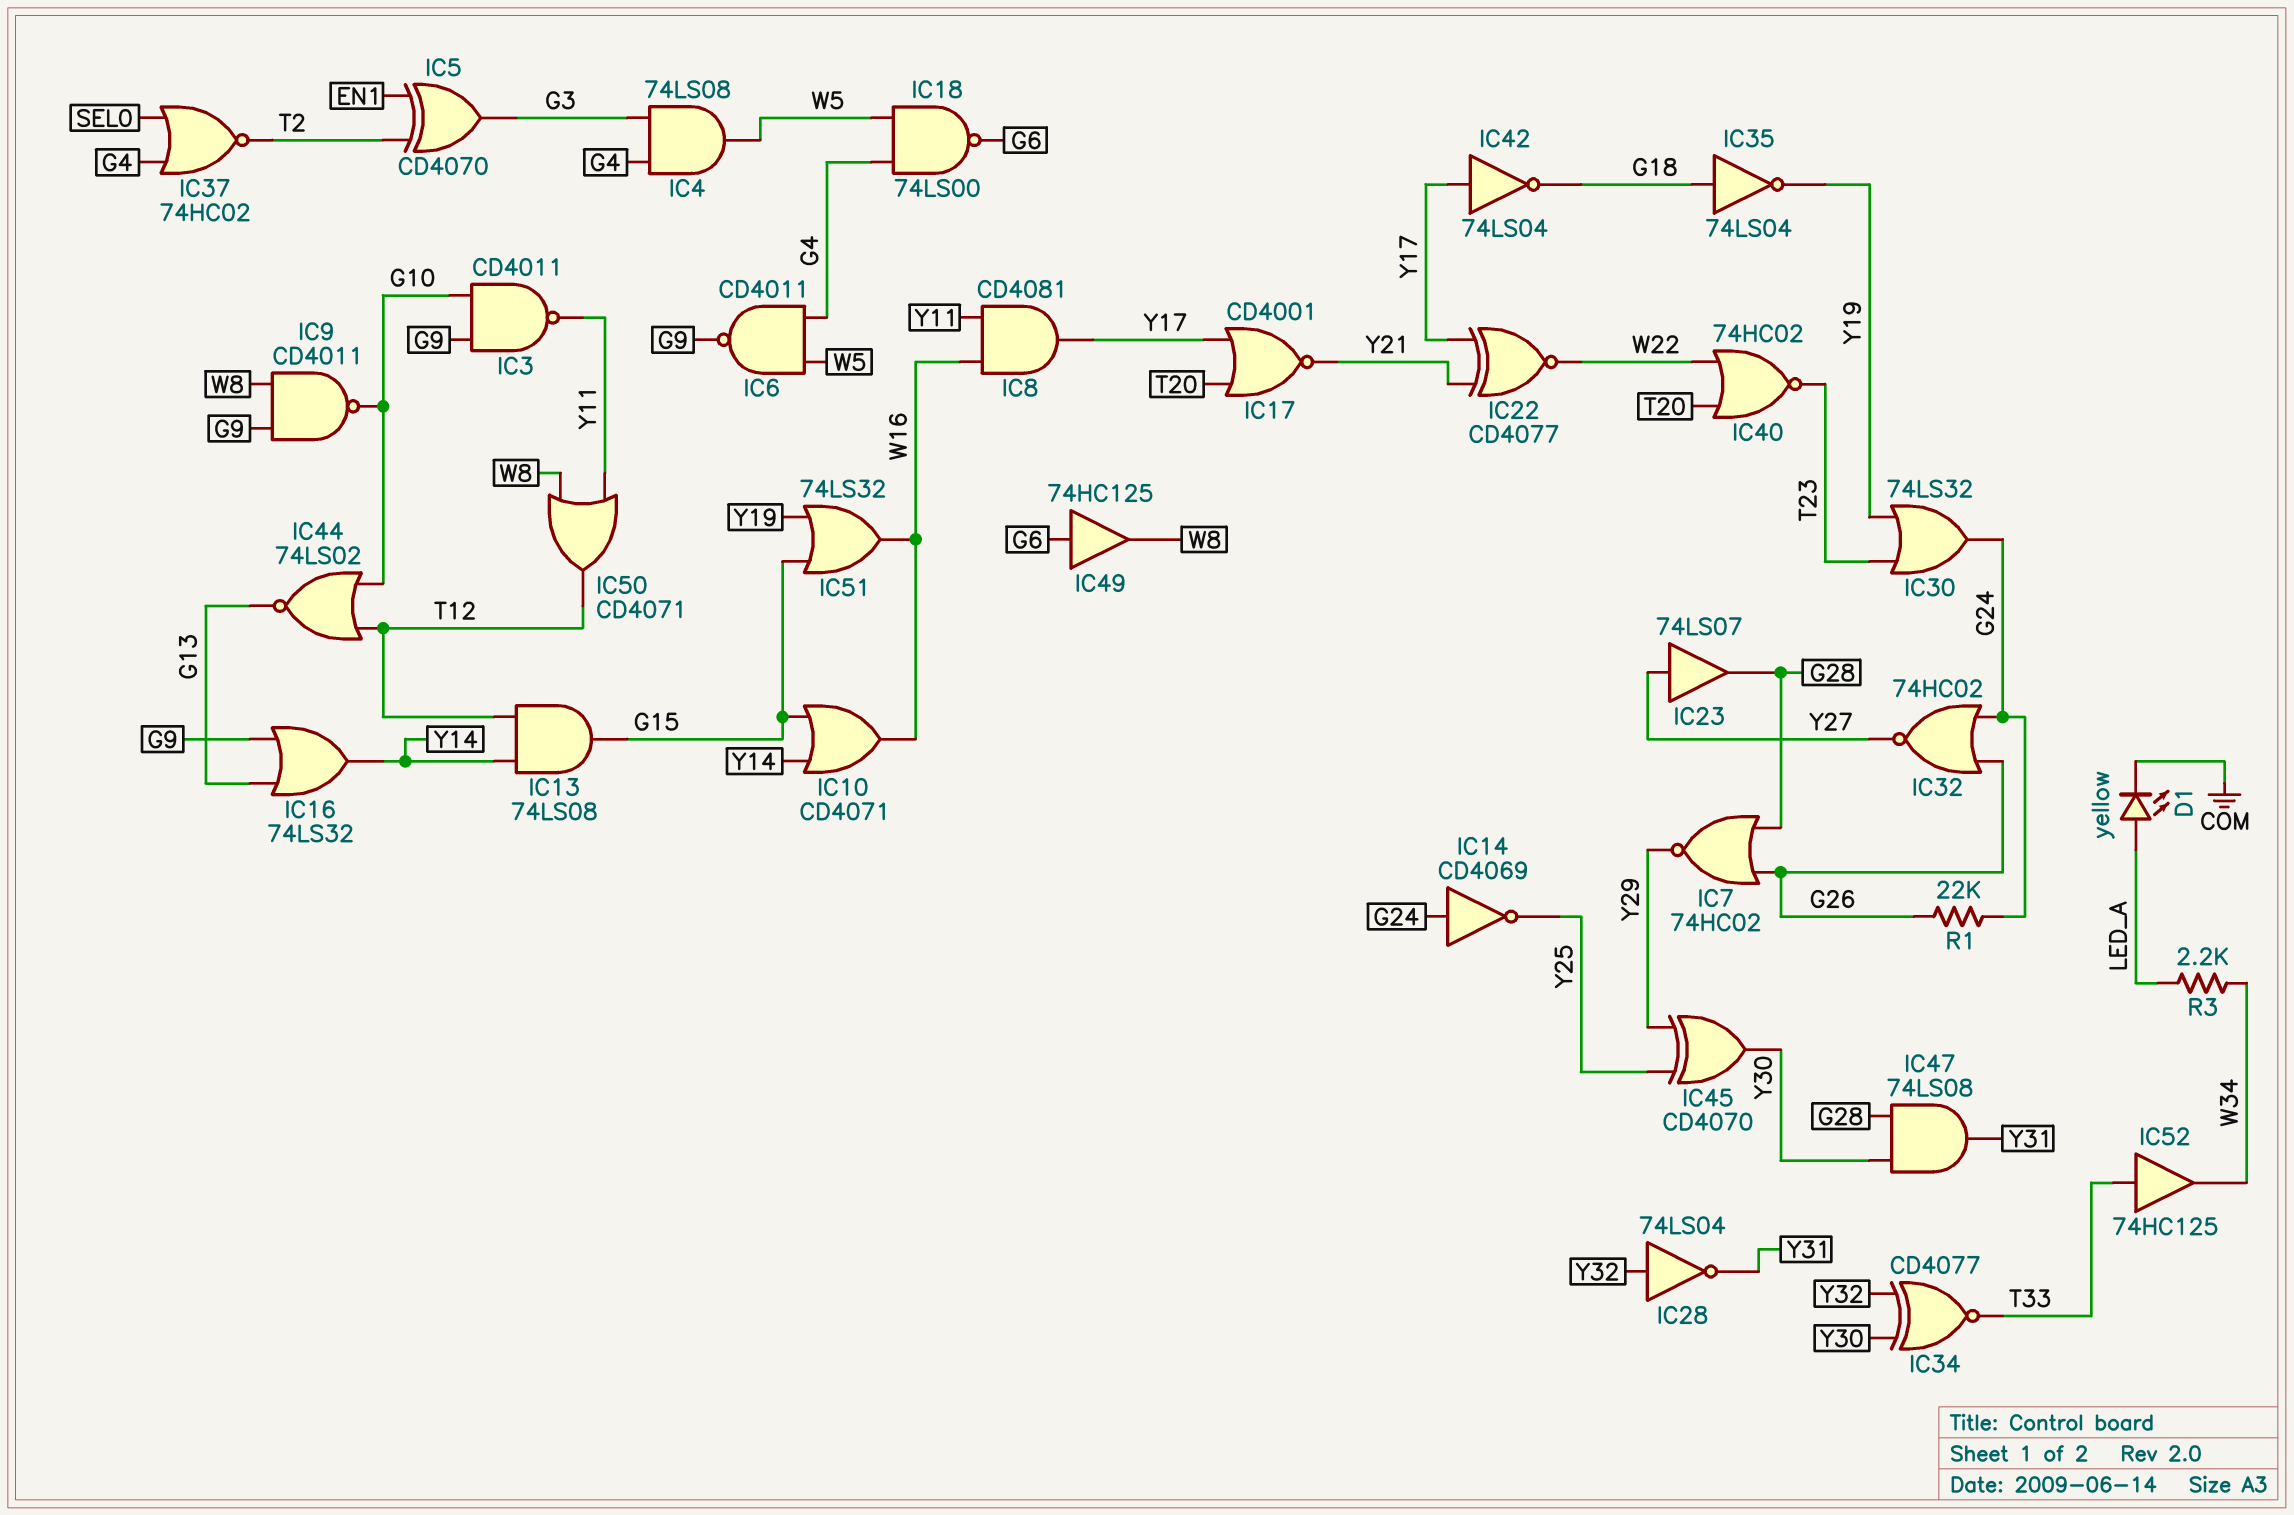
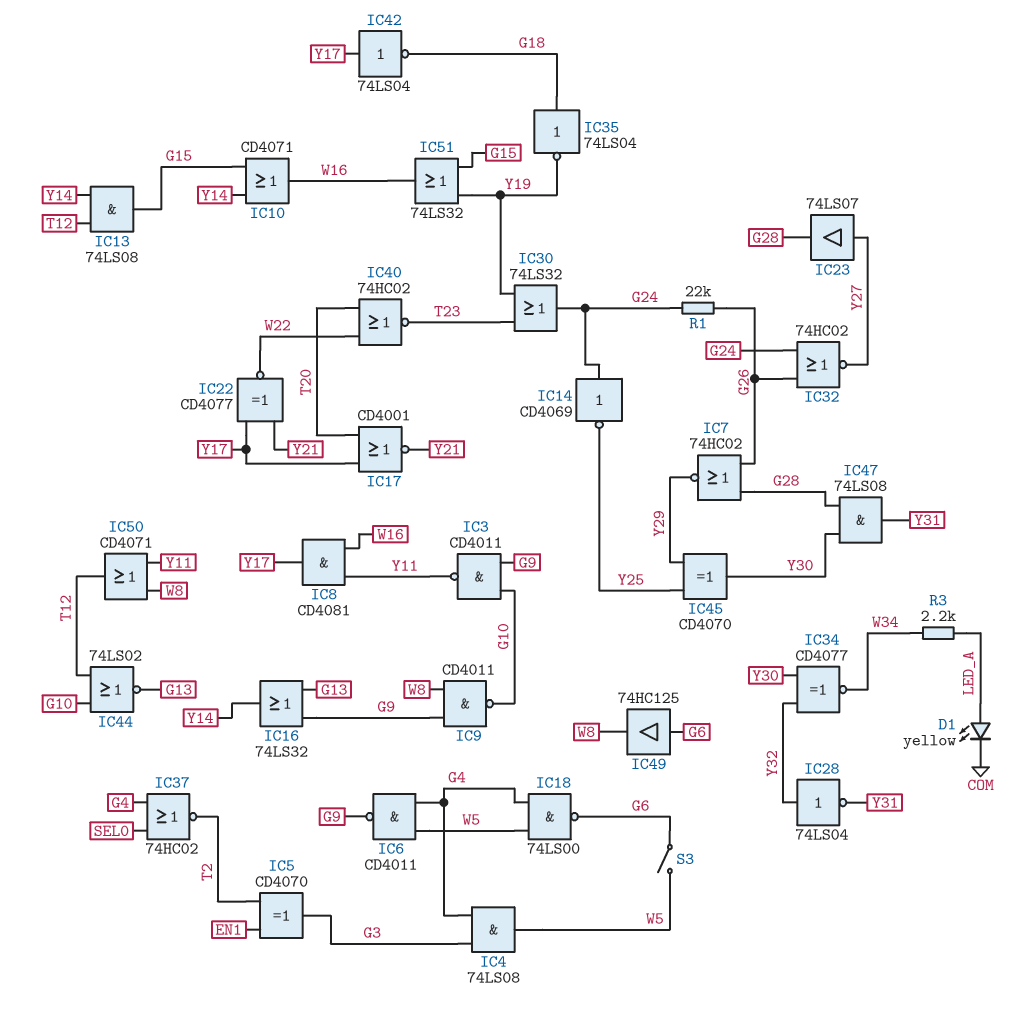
IC34: XNOR CD4077 (in Y30, in Y32, out T33) -> XNOR CD4077 (in Y30, in Y32, out W34)
IC52: buffer 74HC125 (in T33, out W34) -> none
S3: none -> switch (G6, W5)

